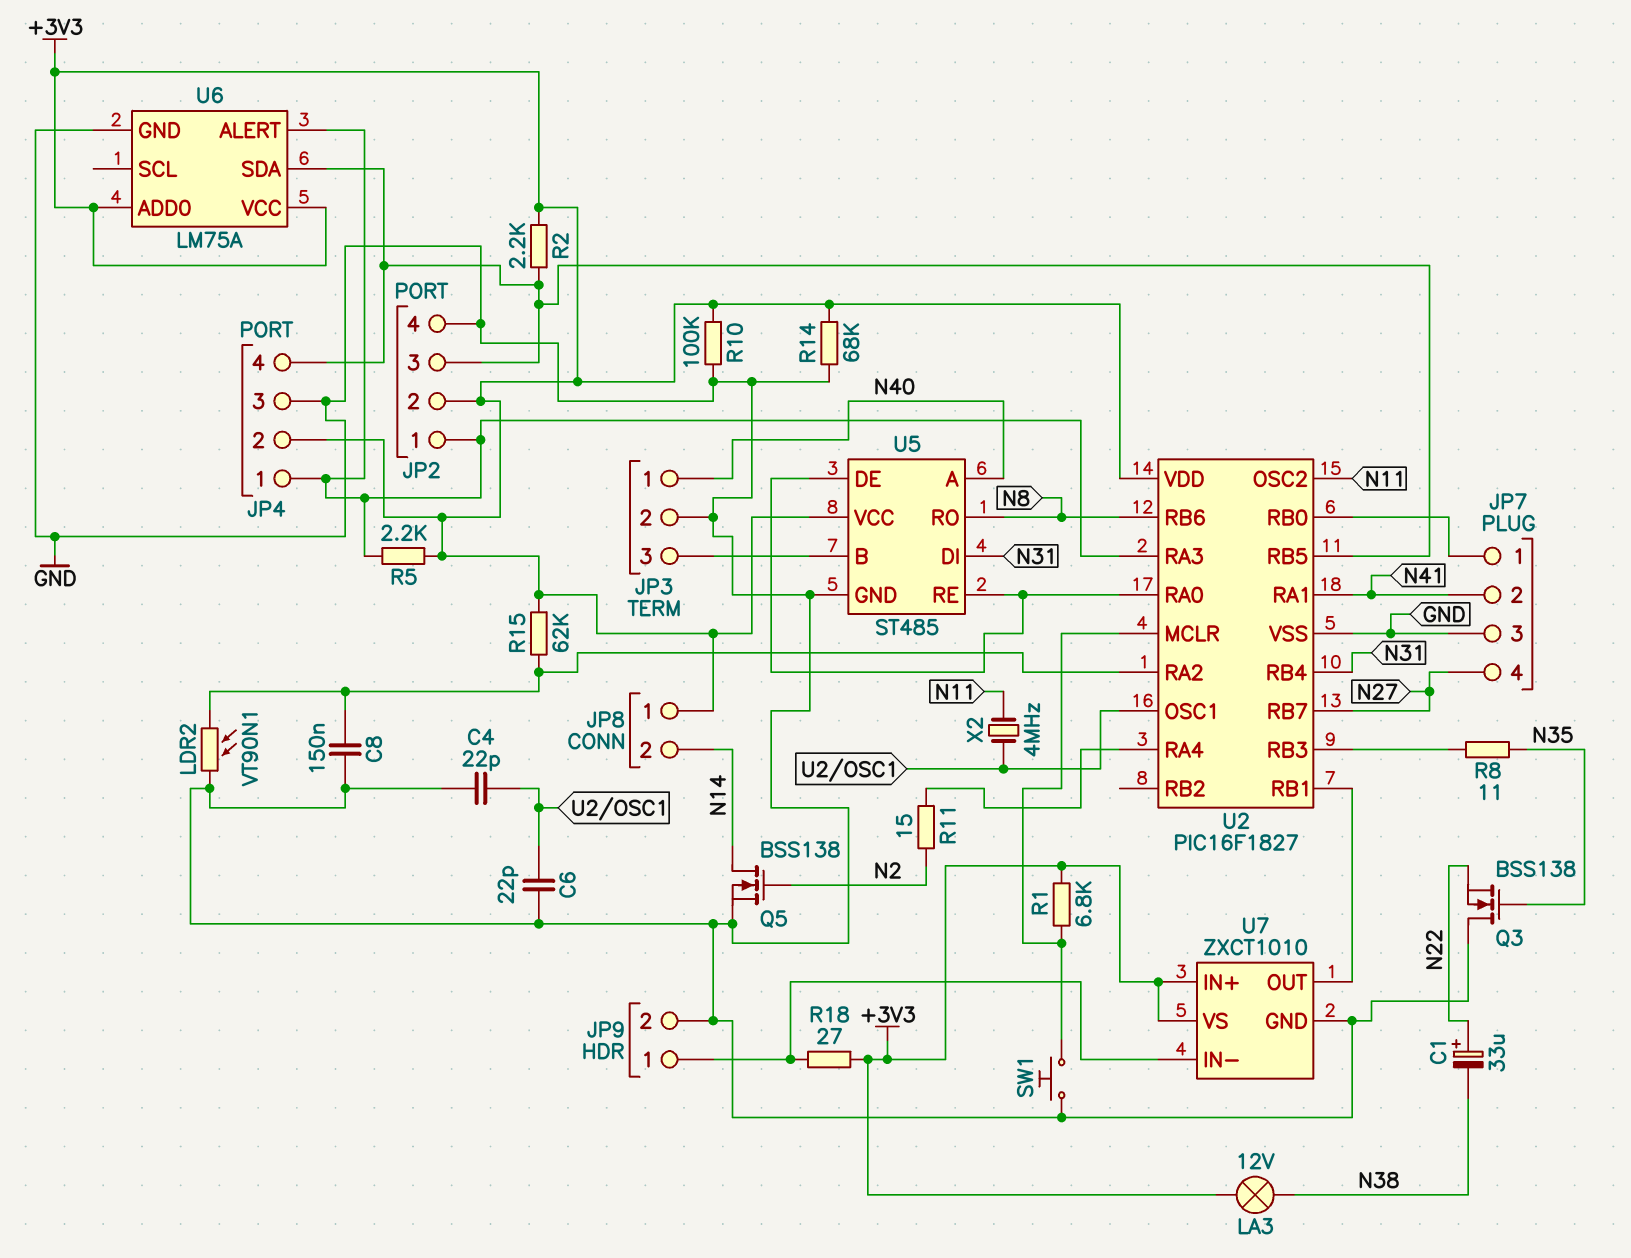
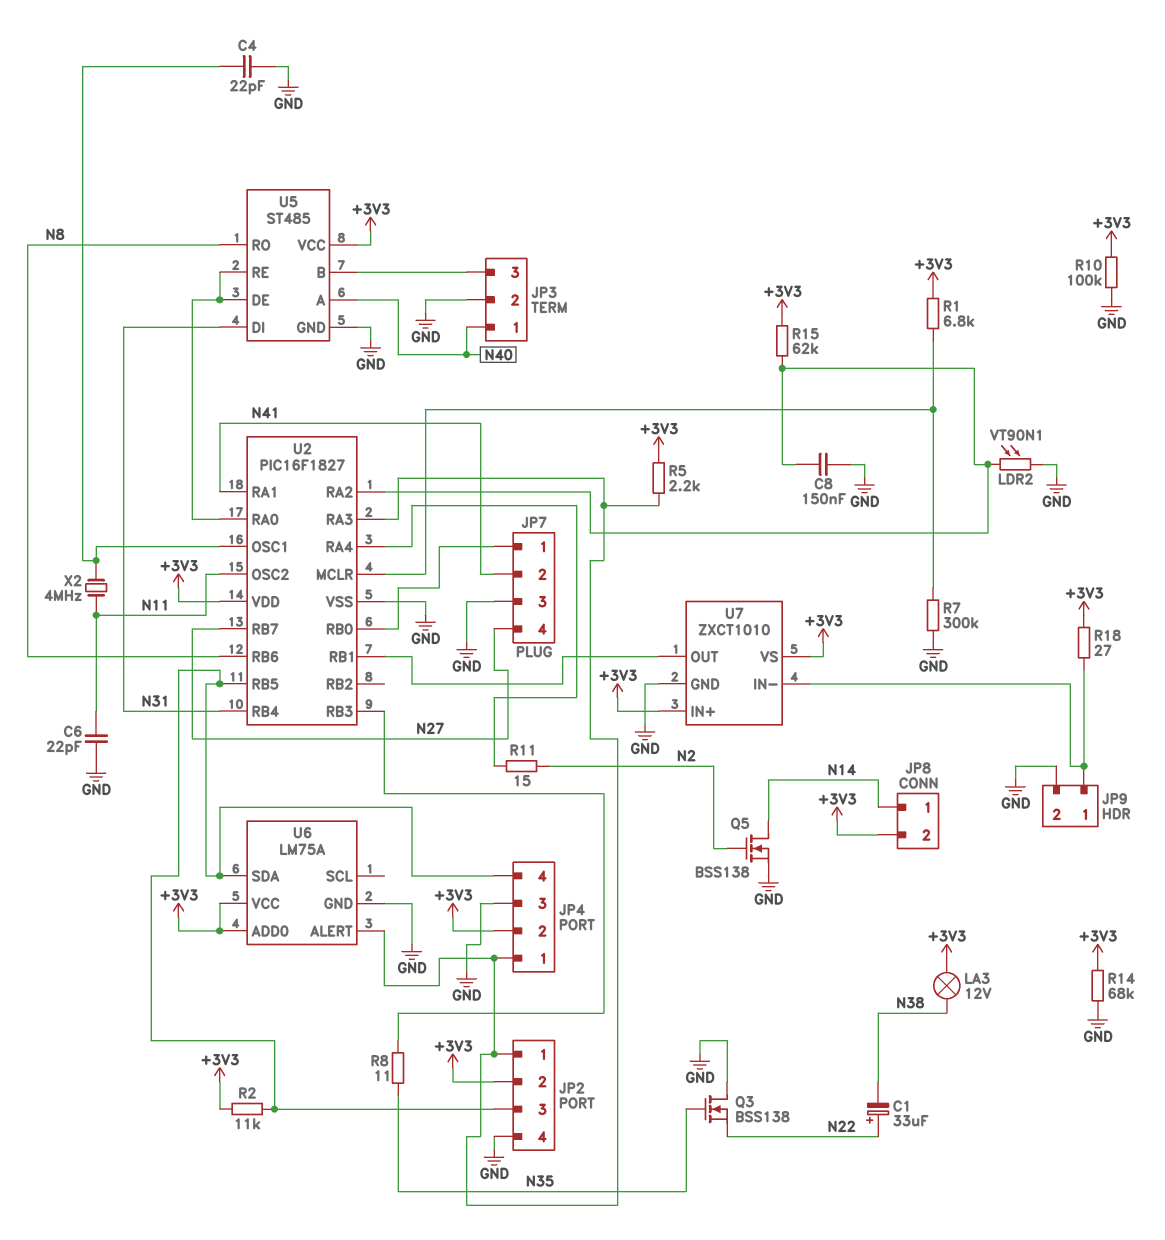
C6: 22pF (GND, U2/OSC1) -> 22pF (GND, N11)
JP8 pin 1: +3V3 -> N14
JP8 pin 2: N14 -> +3V3
R2: 2.2k (+3V3, JP2/3) -> 11k (+3V3, JP2/3)
R7: none -> 300k (GND, U2/MCLR)
SW1: button (GND, U2/MCLR) -> none

